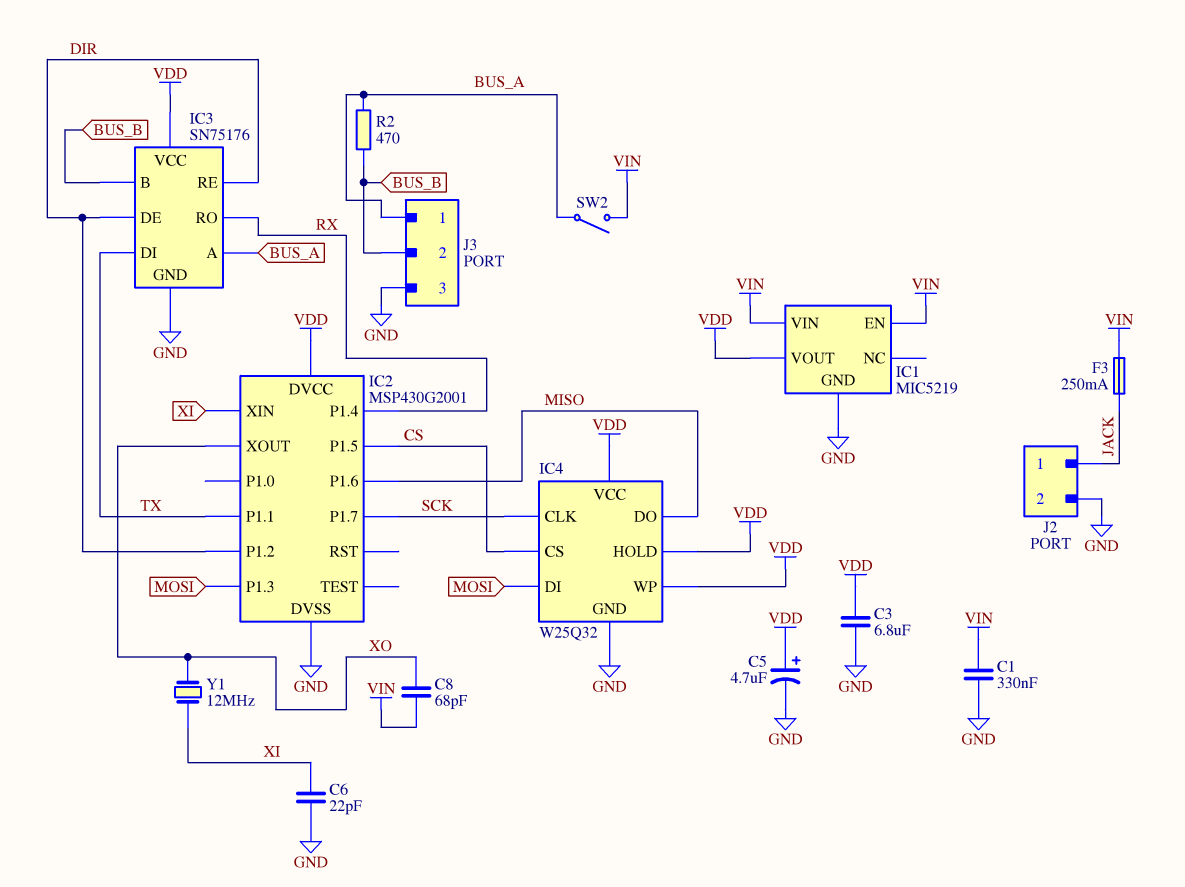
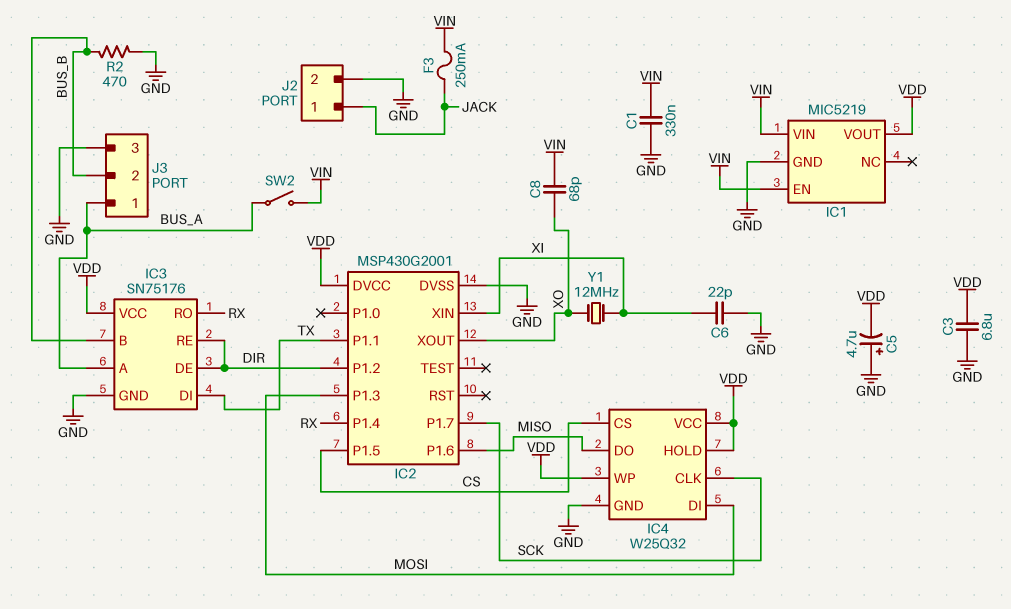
C5: 4.7uF (plus VDD, minus GND) -> 4.7uF (plus GND, minus VDD)
R2: 470 (BUS_A, BUS_B) -> 470 (BUS_B, GND)

